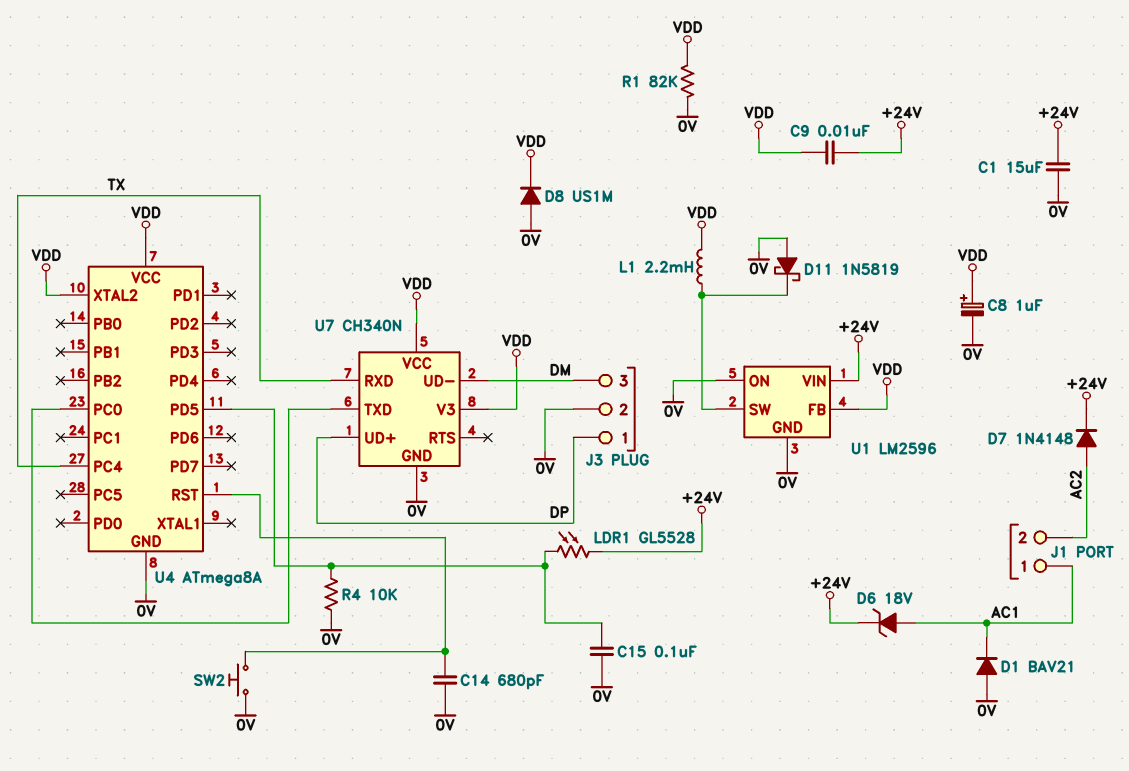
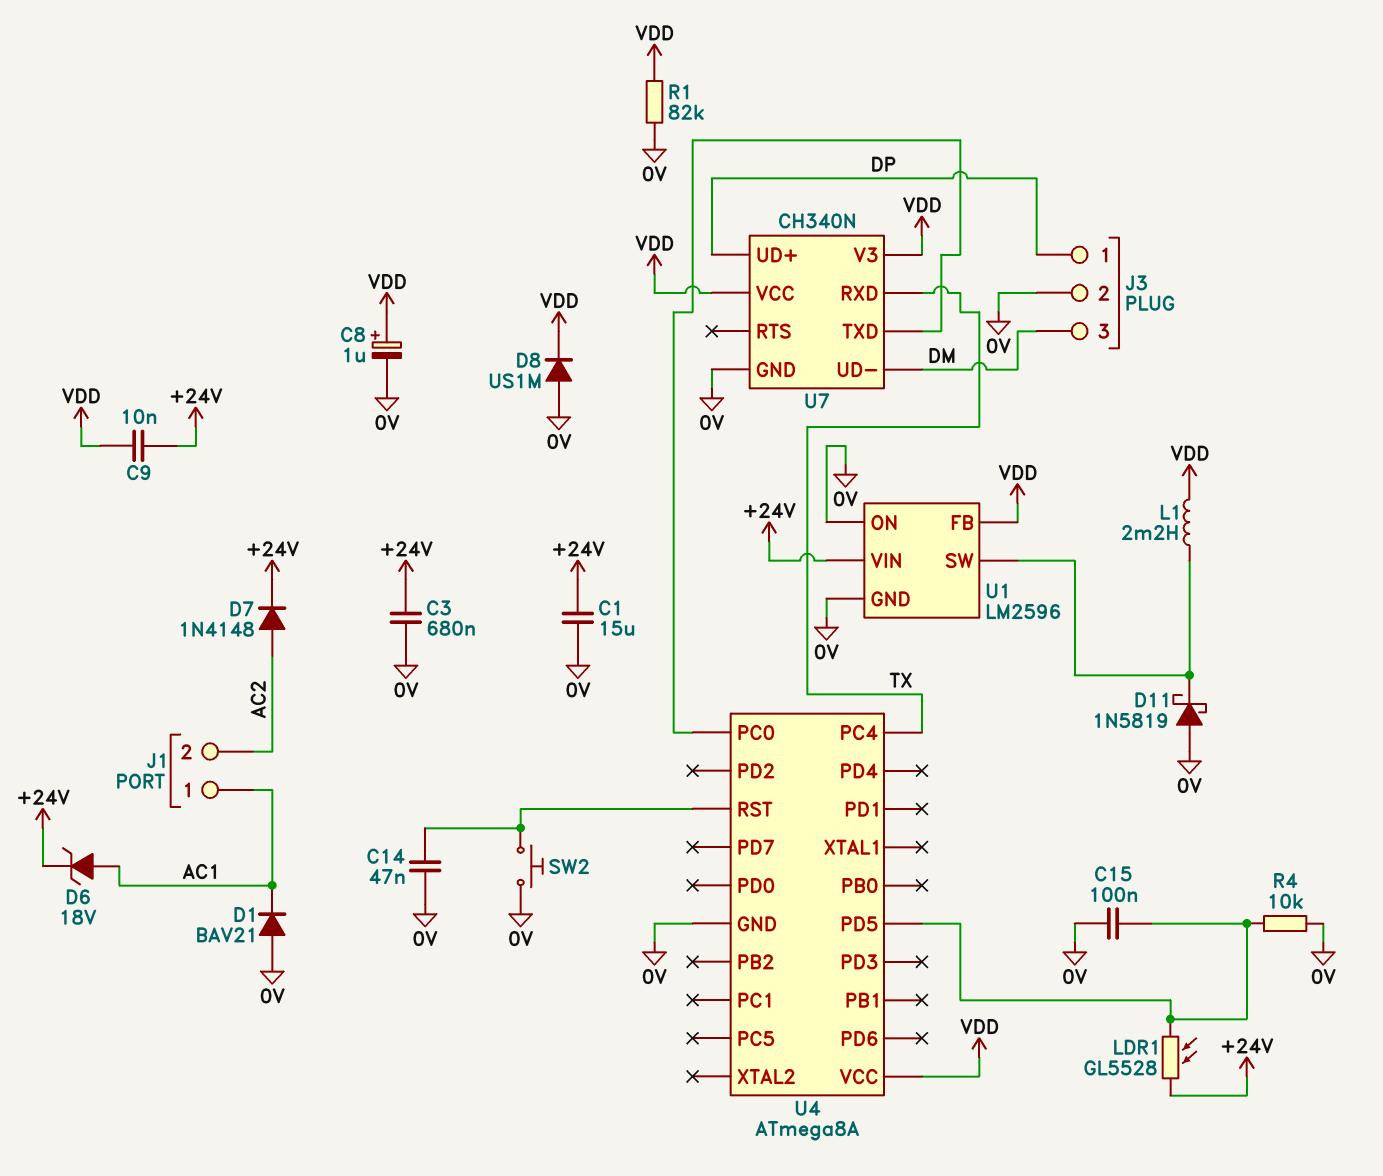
C3: none -> 680nF (+24V, 0V)
C14: 680pF (0V, U4/RST) -> 47nF (0V, U4/RST)
U4 pin XTAL2: VDD -> none

